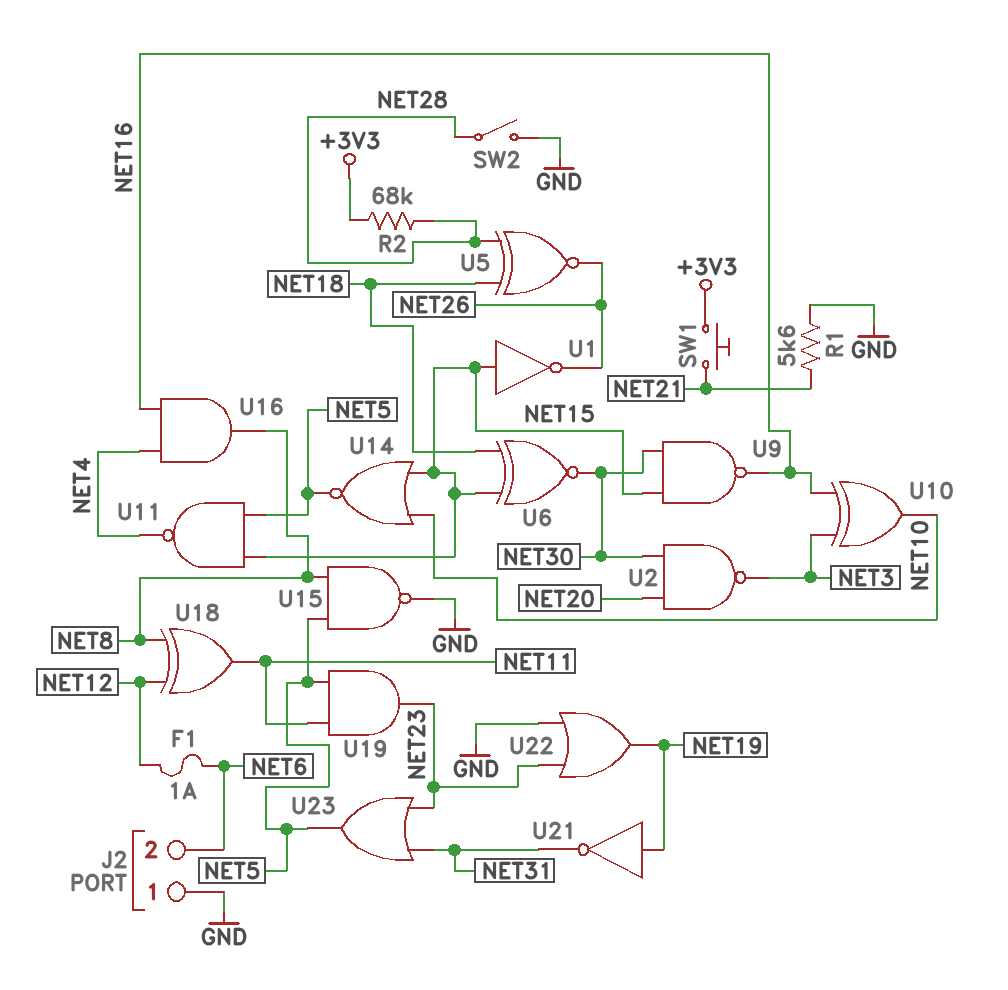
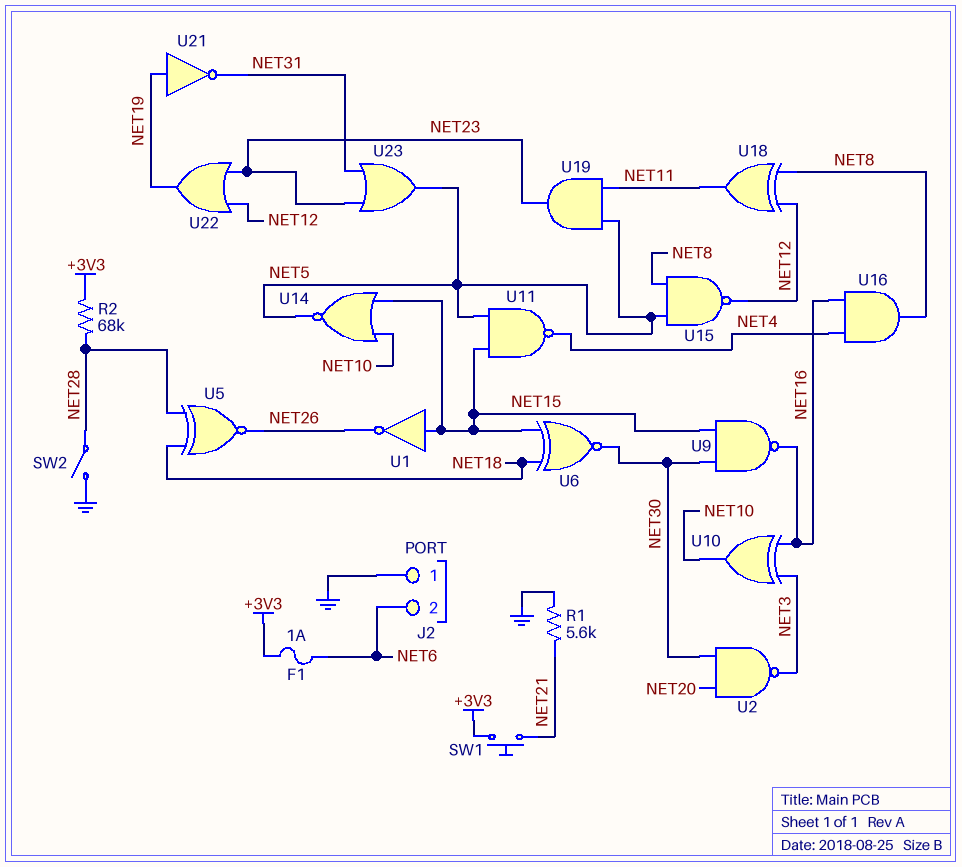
F1: 1A (NET6, NET12) -> 1A (+3V3, NET6)
U15: NAND (in NET5, in NET8, out GND) -> NAND (in NET5, in NET8, out NET12)
U22: OR (in GND, in NET23, out NET19) -> OR (in NET12, in NET23, out NET19)

